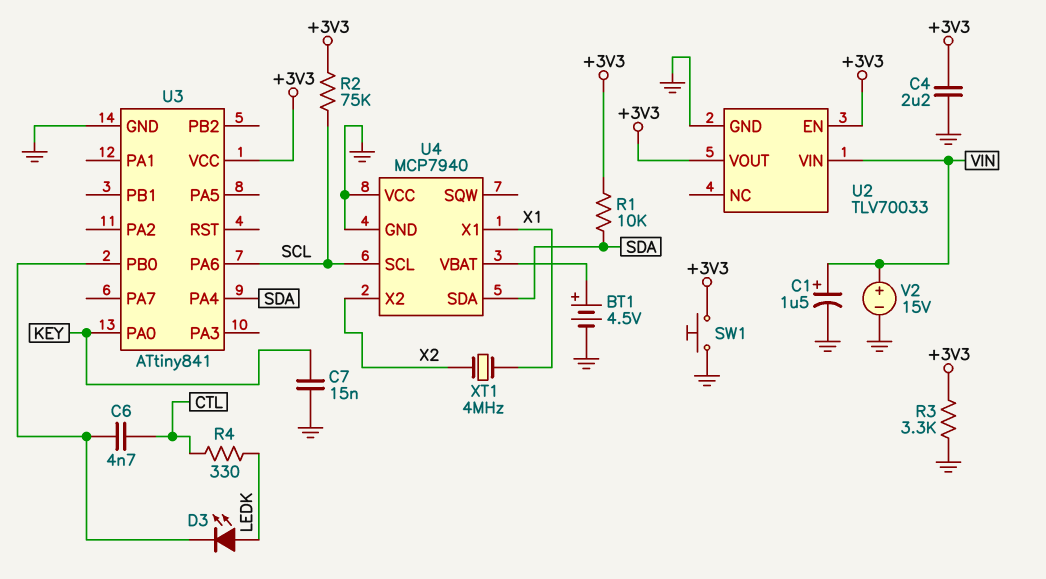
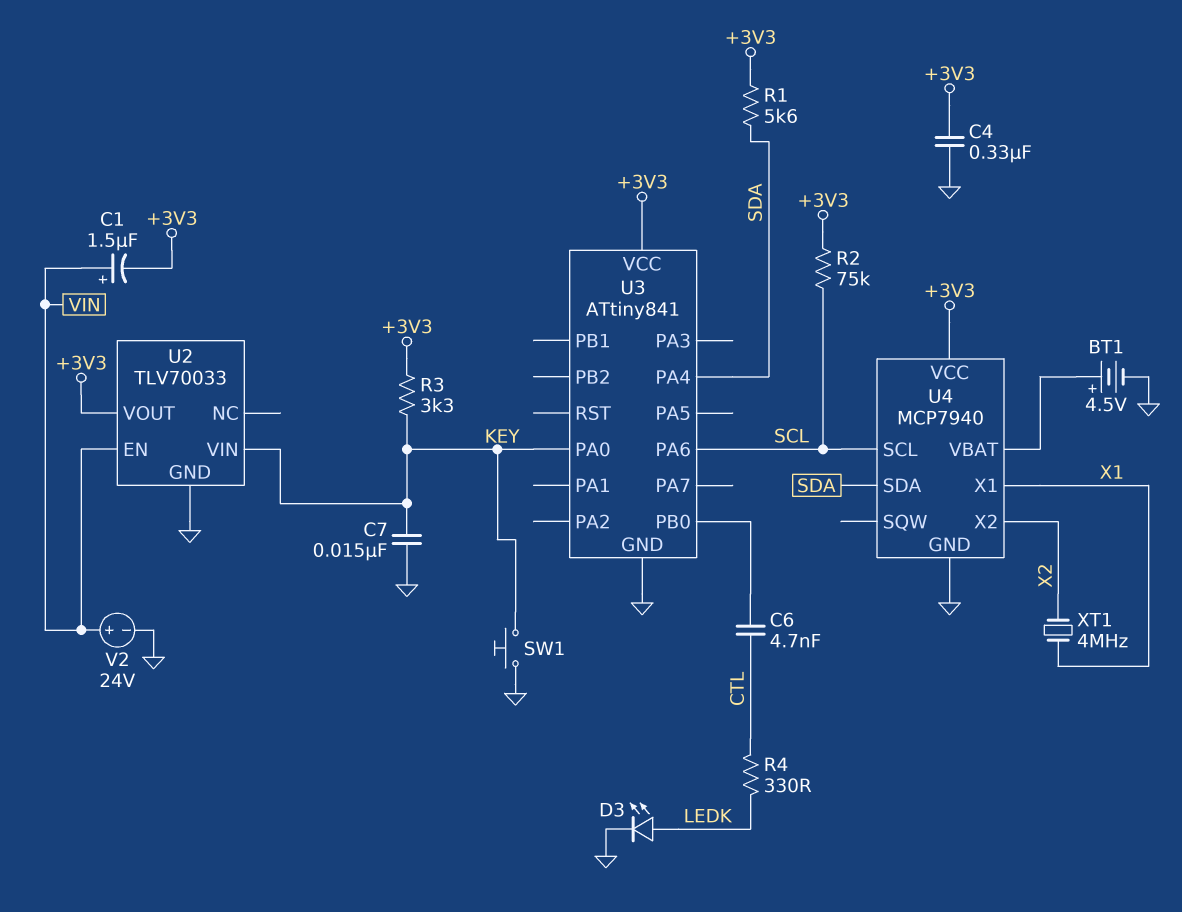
C1: 1.5uF (plus VIN, minus GND) -> 1.5uF (plus VIN, minus +3V3)
C4: 2.2uF (+3V3, GND) -> 330nF (+3V3, GND)
D3: LED (A LEDK, K U3/PB0) -> LED (A LEDK, K GND)
R1: 10k (+3V3, SDA) -> 5.6k (+3V3, SDA)
R3: 3.3k (+3V3, GND) -> 3.3k (+3V3, KEY)
SW1: button (+3V3, GND) -> button (GND, KEY)
U2 pin EN: +3V3 -> VIN
U2 pin VIN: VIN -> KEY
U4 pin VCC: GND -> +3V3
V2: 15V (plus VIN, minus GND) -> 24V (plus VIN, minus GND)

